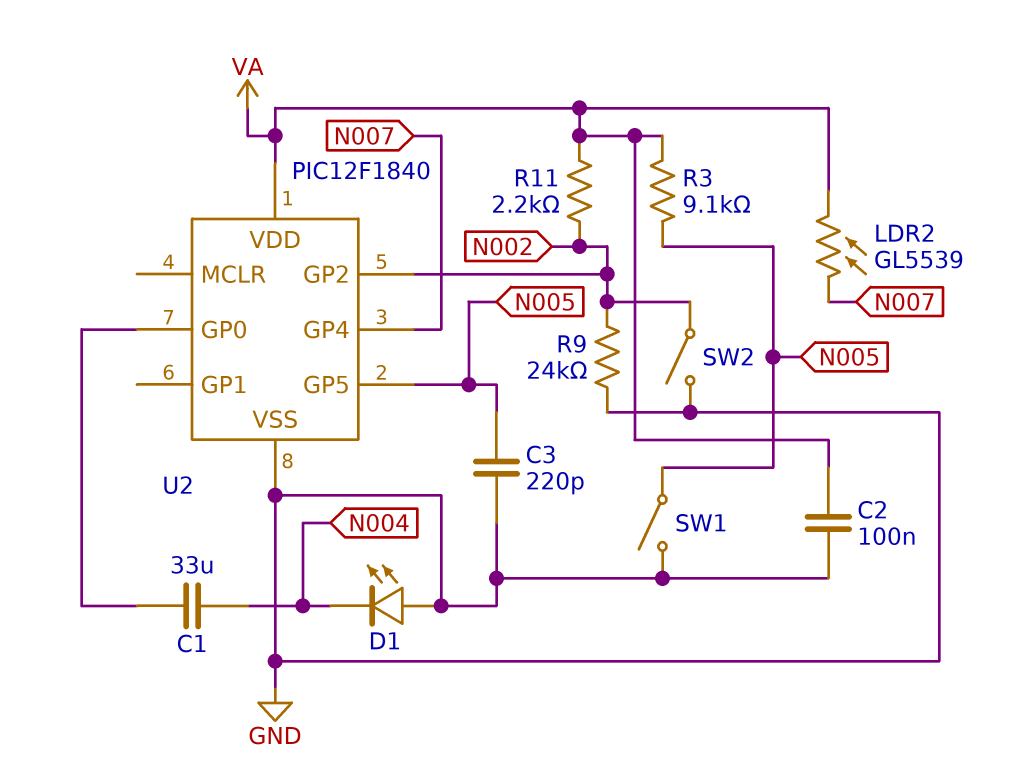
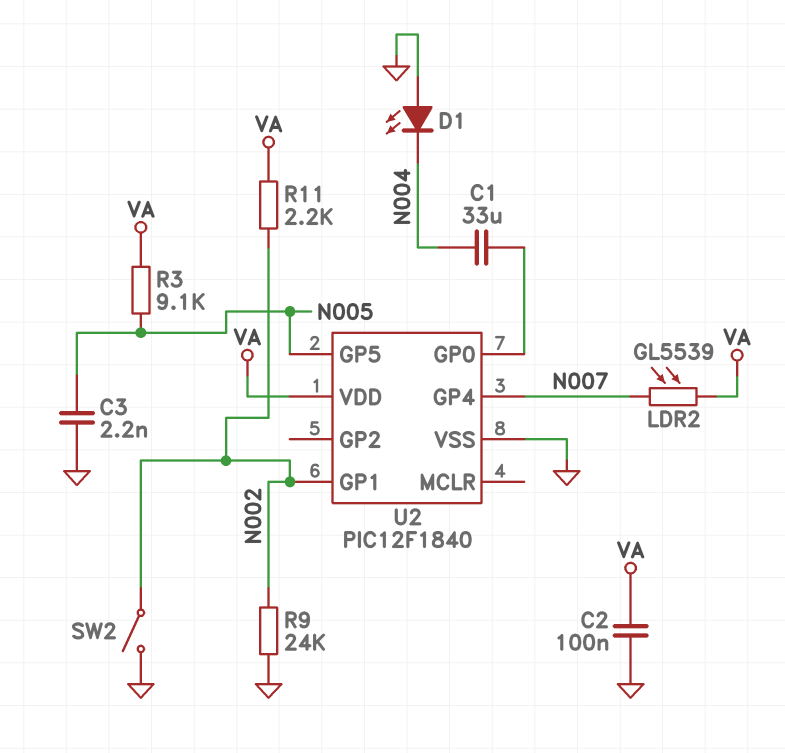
C3: 220pF (GND, N005) -> 2.2nF (GND, N005)
SW1: switch (GND, N005) -> none
U2 pin GP1: none -> N002
U2 pin GP2: N002 -> none

